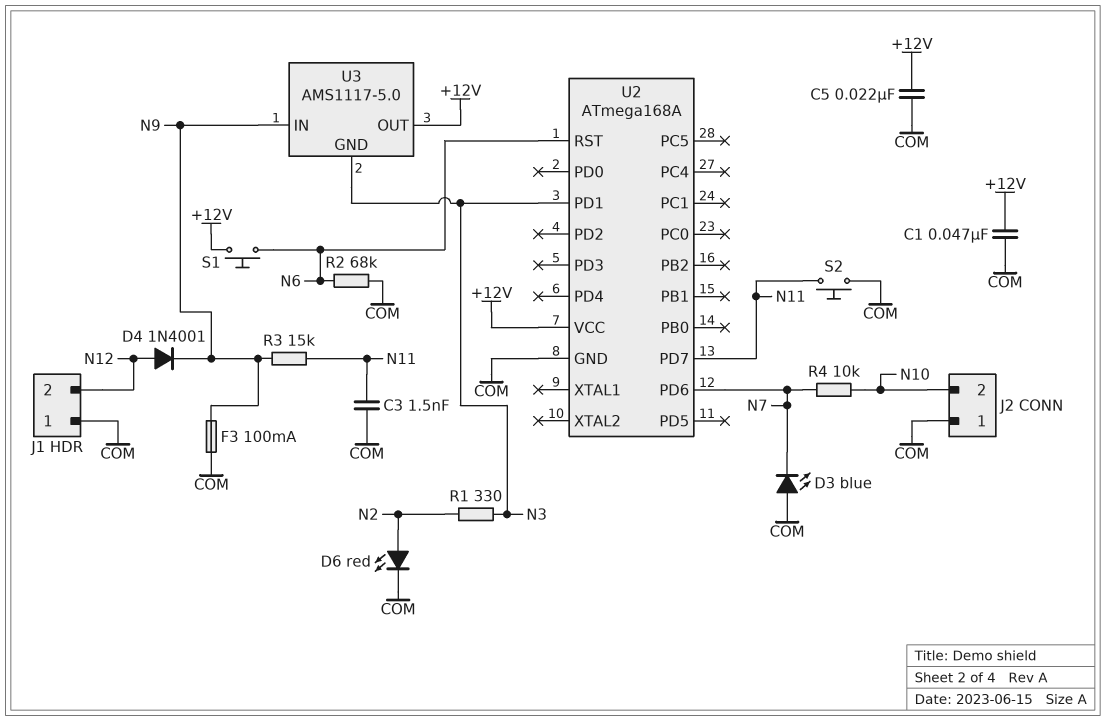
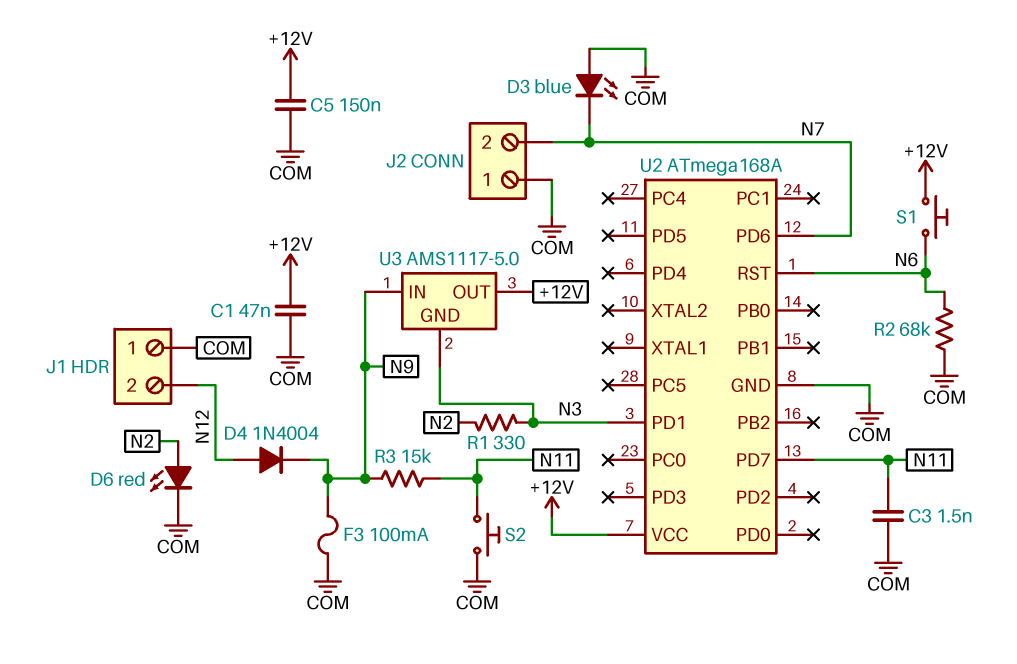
C5: 22nF (+12V, COM) -> 150nF (+12V, COM)
D4: diode 1N4001 (A N12, K N9) -> diode 1N4004 (A N12, K N9)
J2 pin 2: N10 -> N7
R4: 10k (N7, N10) -> none

